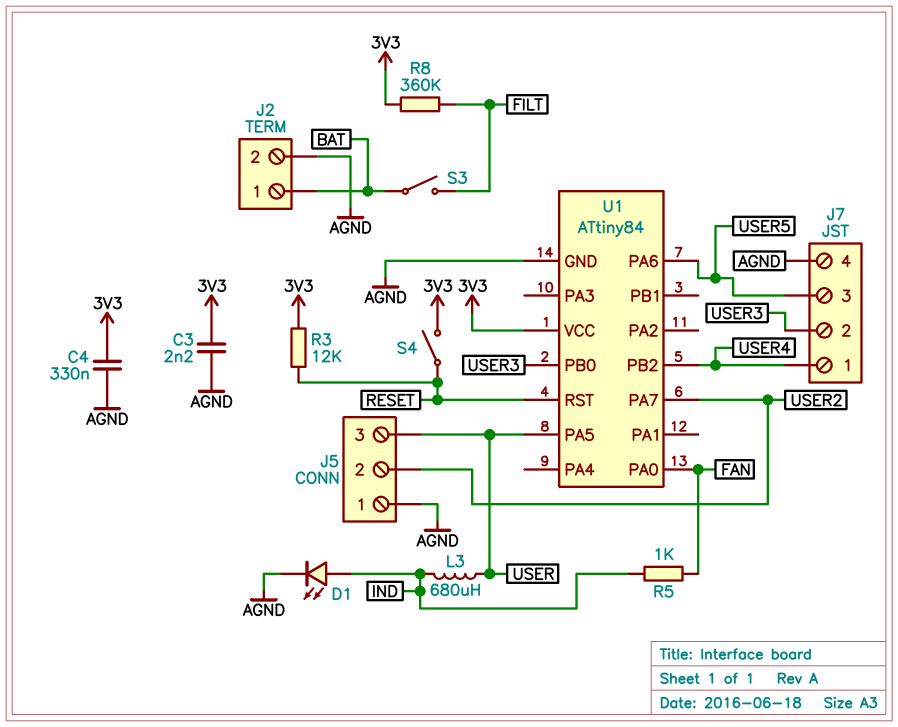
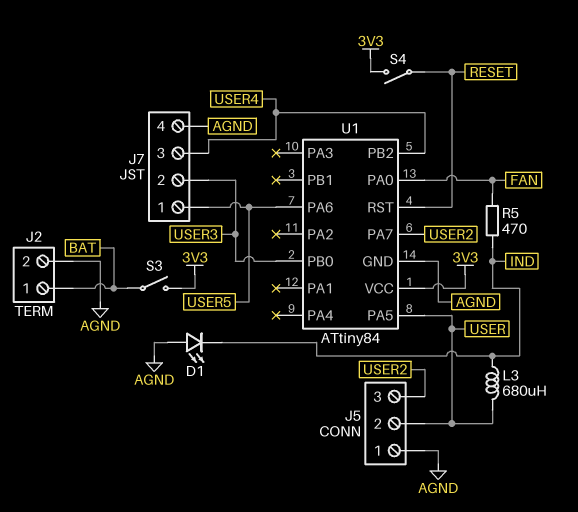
C3: 2.2nF (3V3, AGND) -> none
C4: 330nF (3V3, AGND) -> none
D1: LED (A IND, K AGND) -> LED (A AGND, K IND)
J5 pin 2: USER2 -> USER
J5 pin 3: USER -> USER2
J7 pin 1: USER4 -> USER5
J7 pin 3: USER5 -> USER4
R3: 12k (3V3, RESET) -> none
R5: 1k (FAN, IND) -> 470 (FAN, IND)
R8: 360k (3V3, FILT) -> none
S3: switch (BAT, FILT) -> switch (3V3, BAT)

